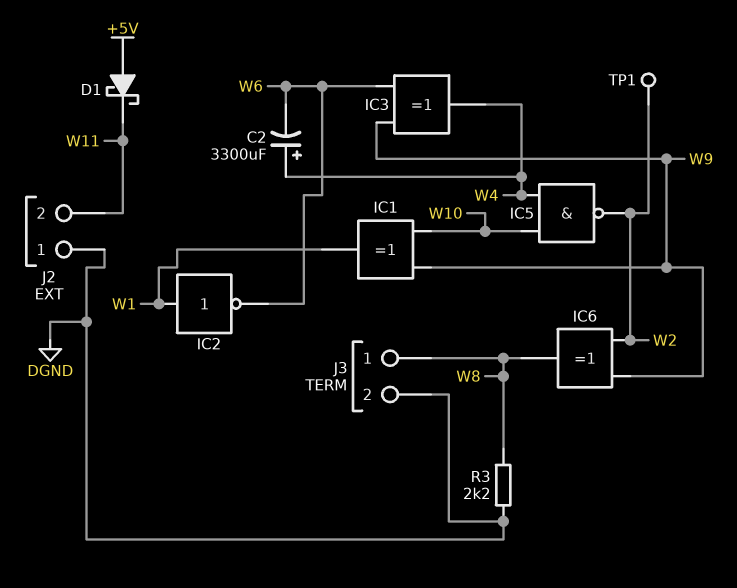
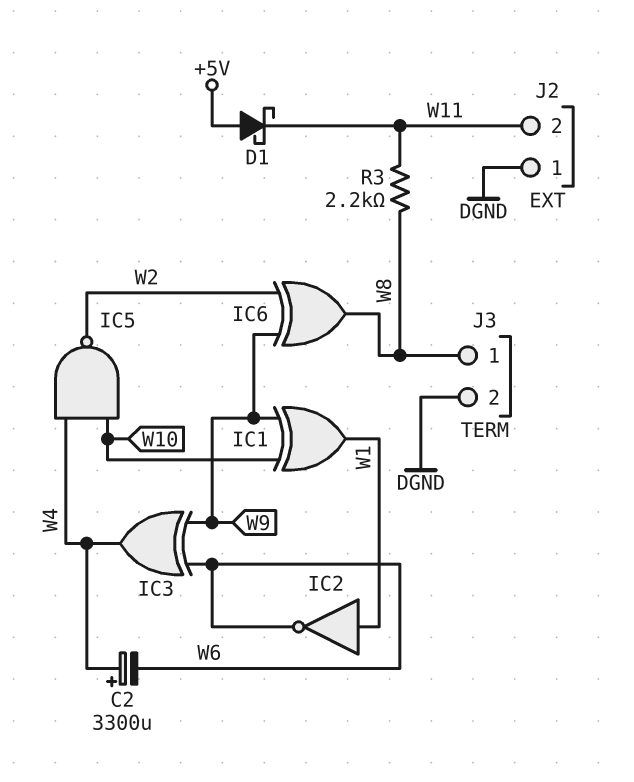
R3: 2.2k (DGND, W8) -> 2.2k (W8, W11)
TP1: test point (W2) -> none

